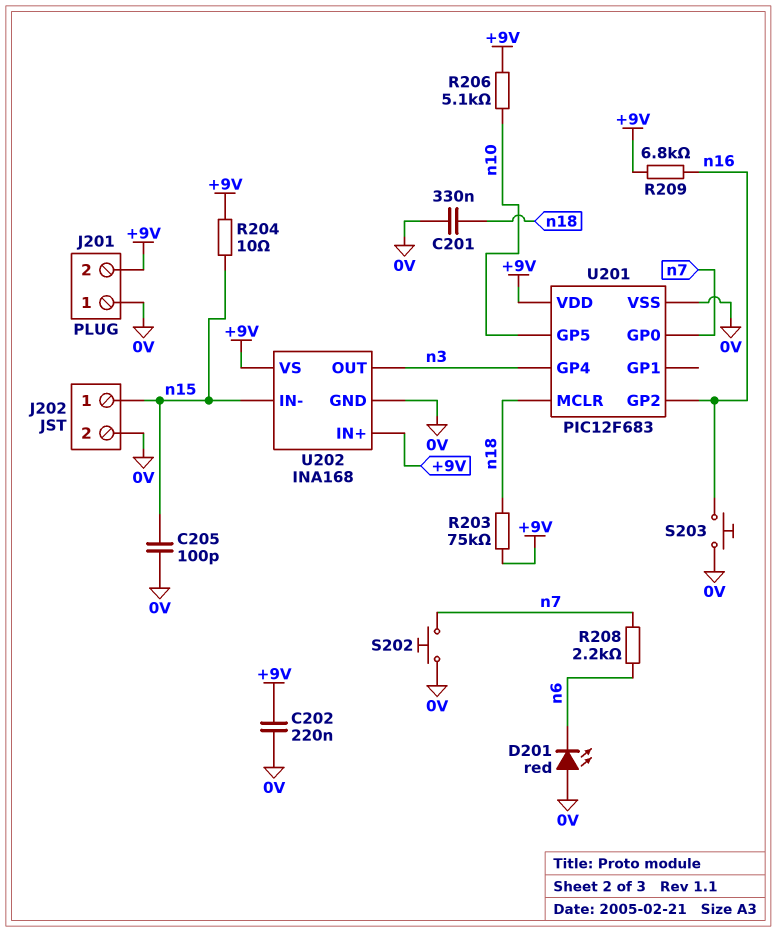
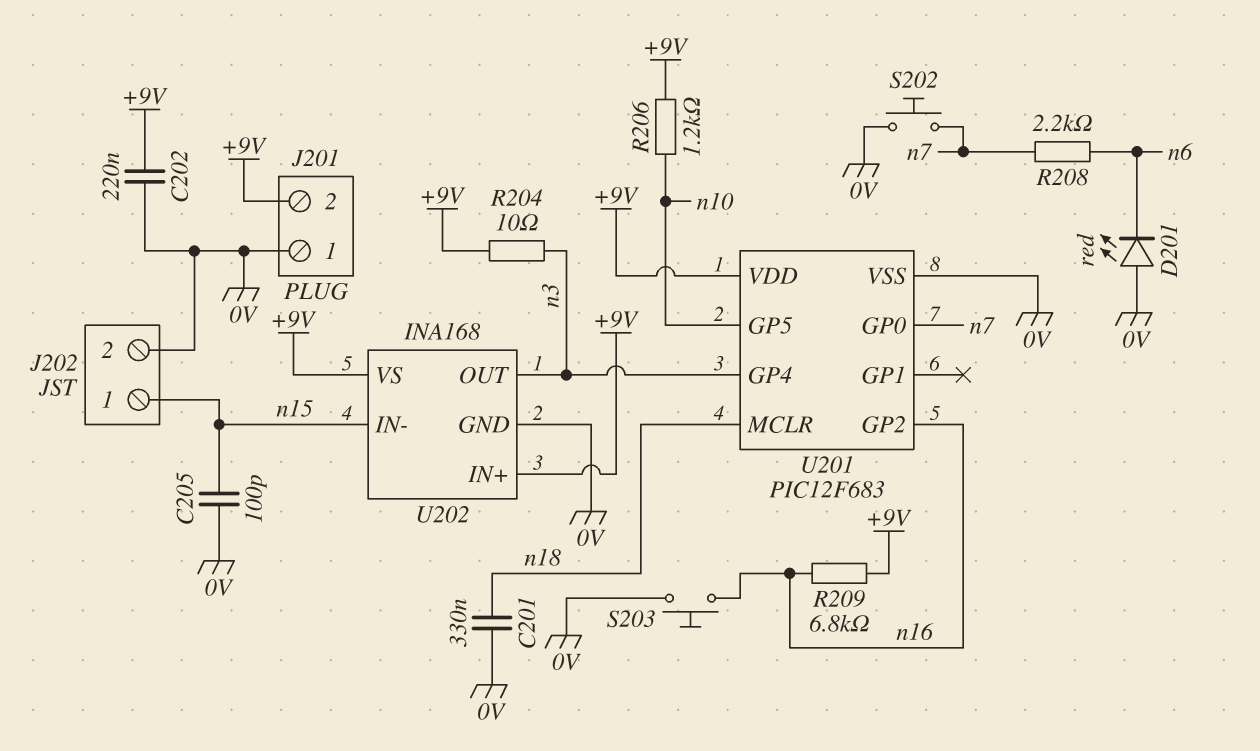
R203: 75k (+9V, n18) -> none
R204: 10 (+9V, n15) -> 10 (+9V, n3)
R206: 5.1k (+9V, n10) -> 1.2k (+9V, n10)

